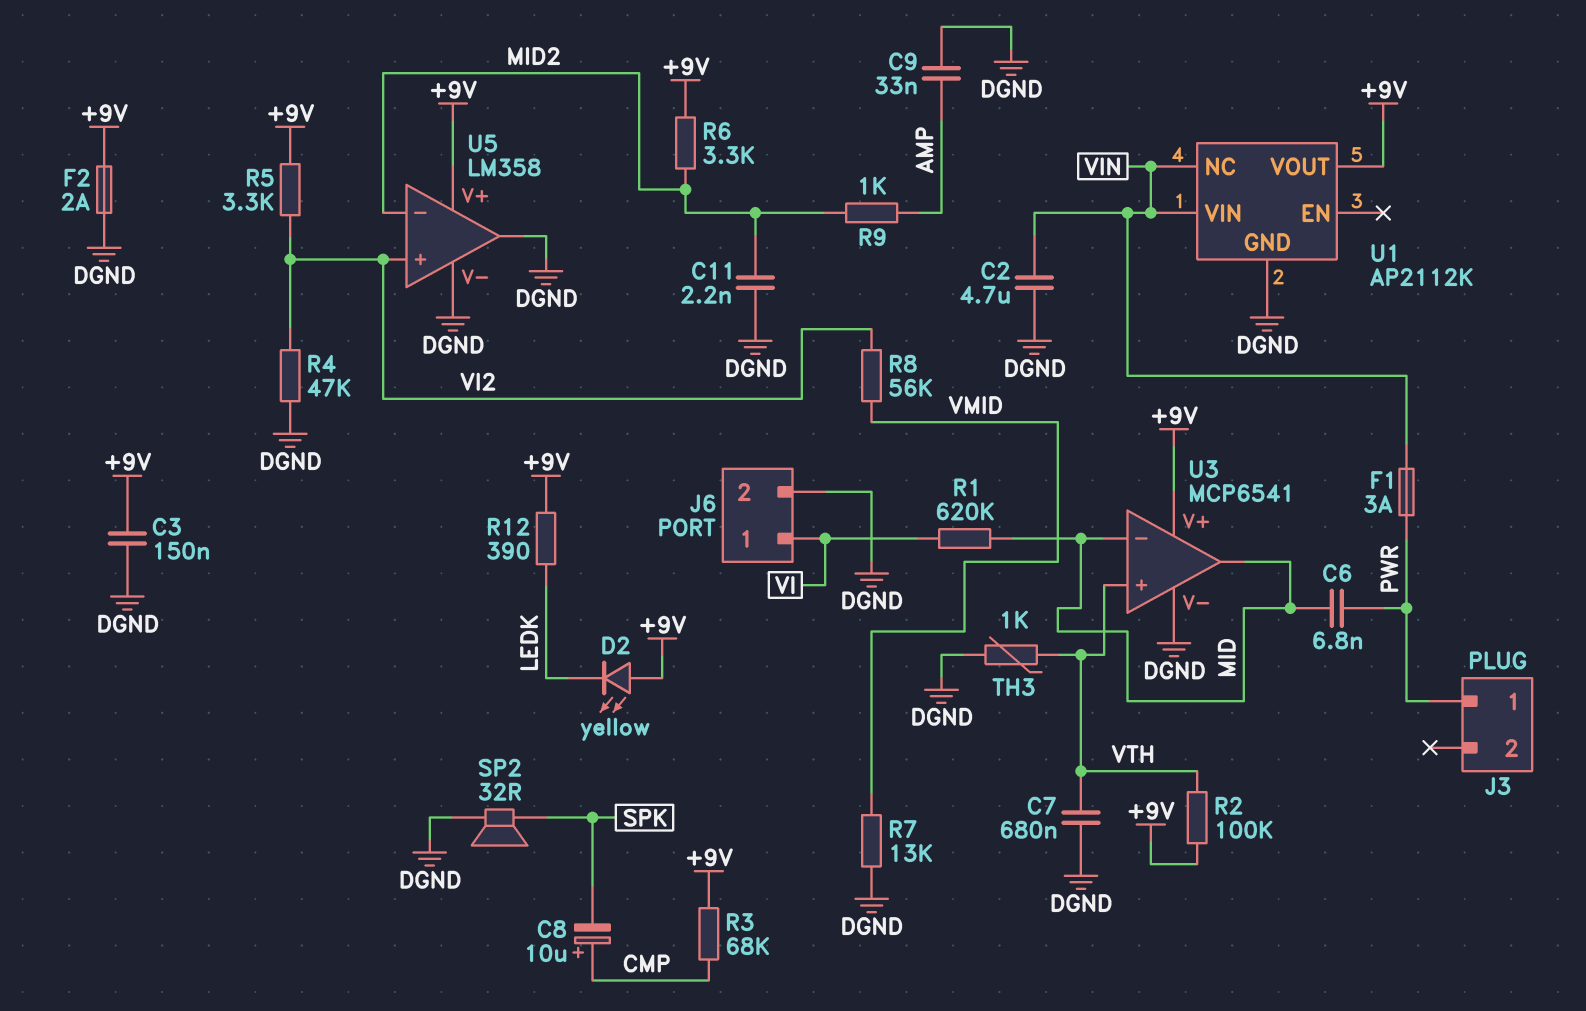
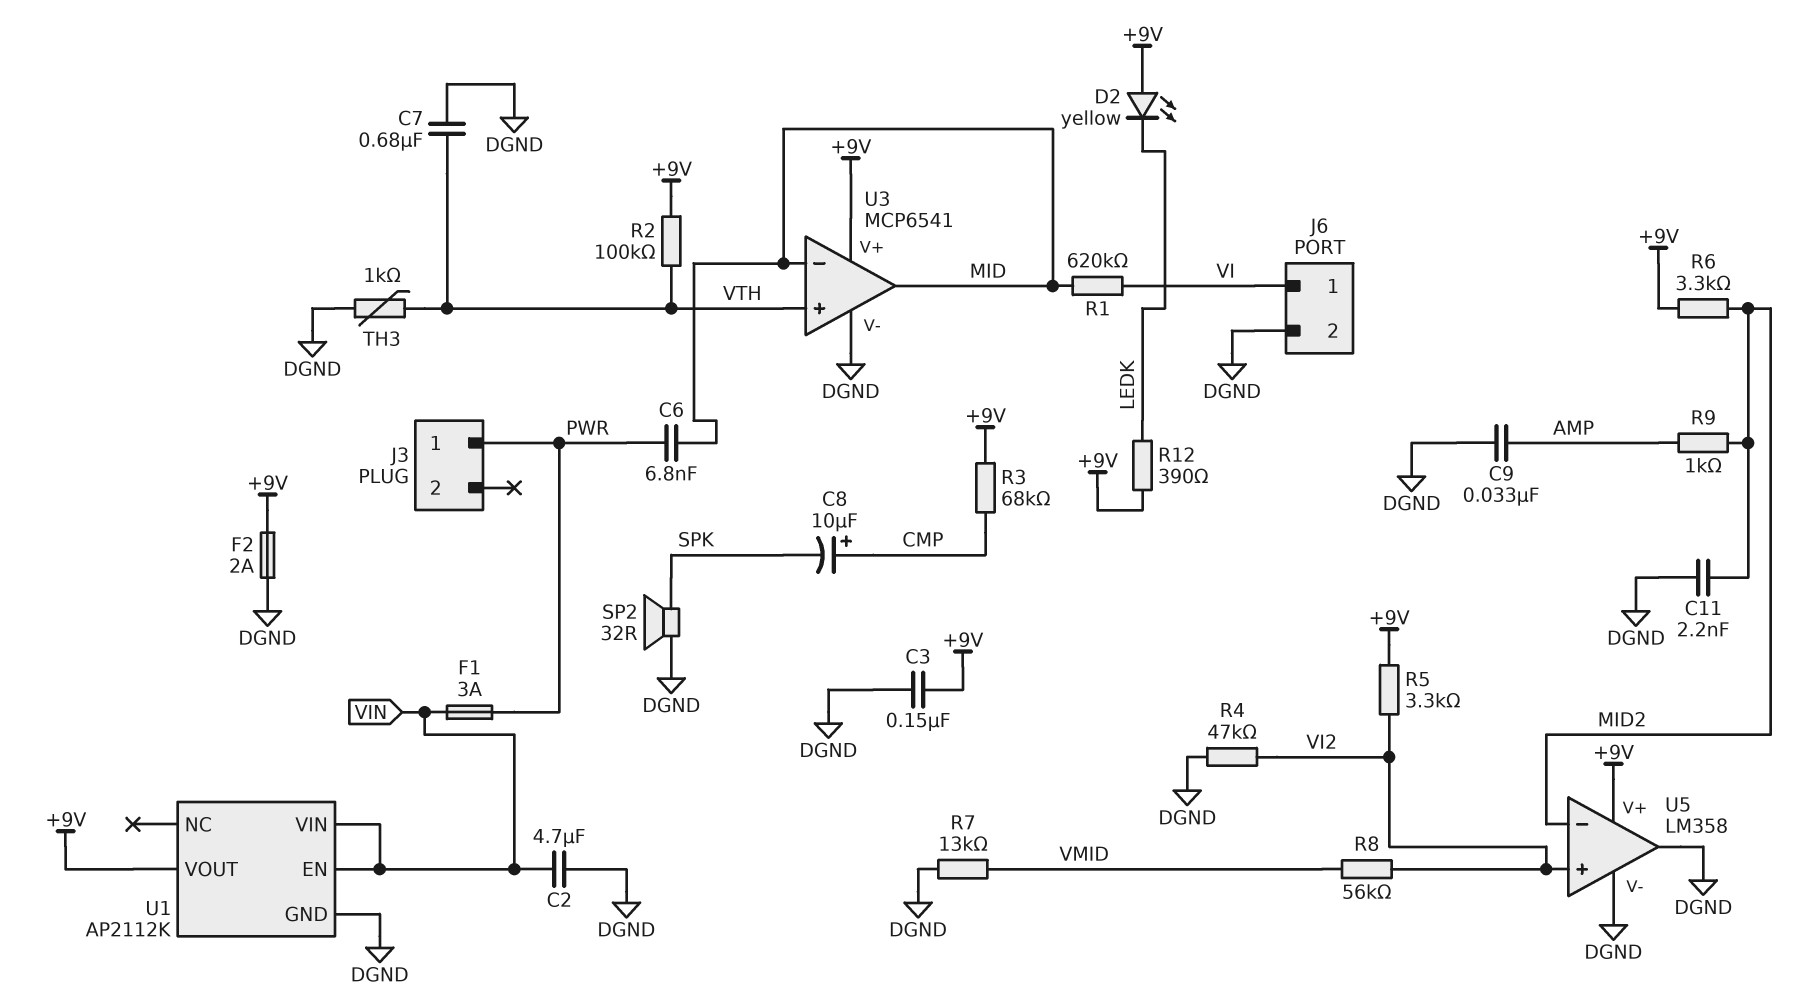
U1 pin EN: none -> VIN
U1 pin NC: VIN -> none

